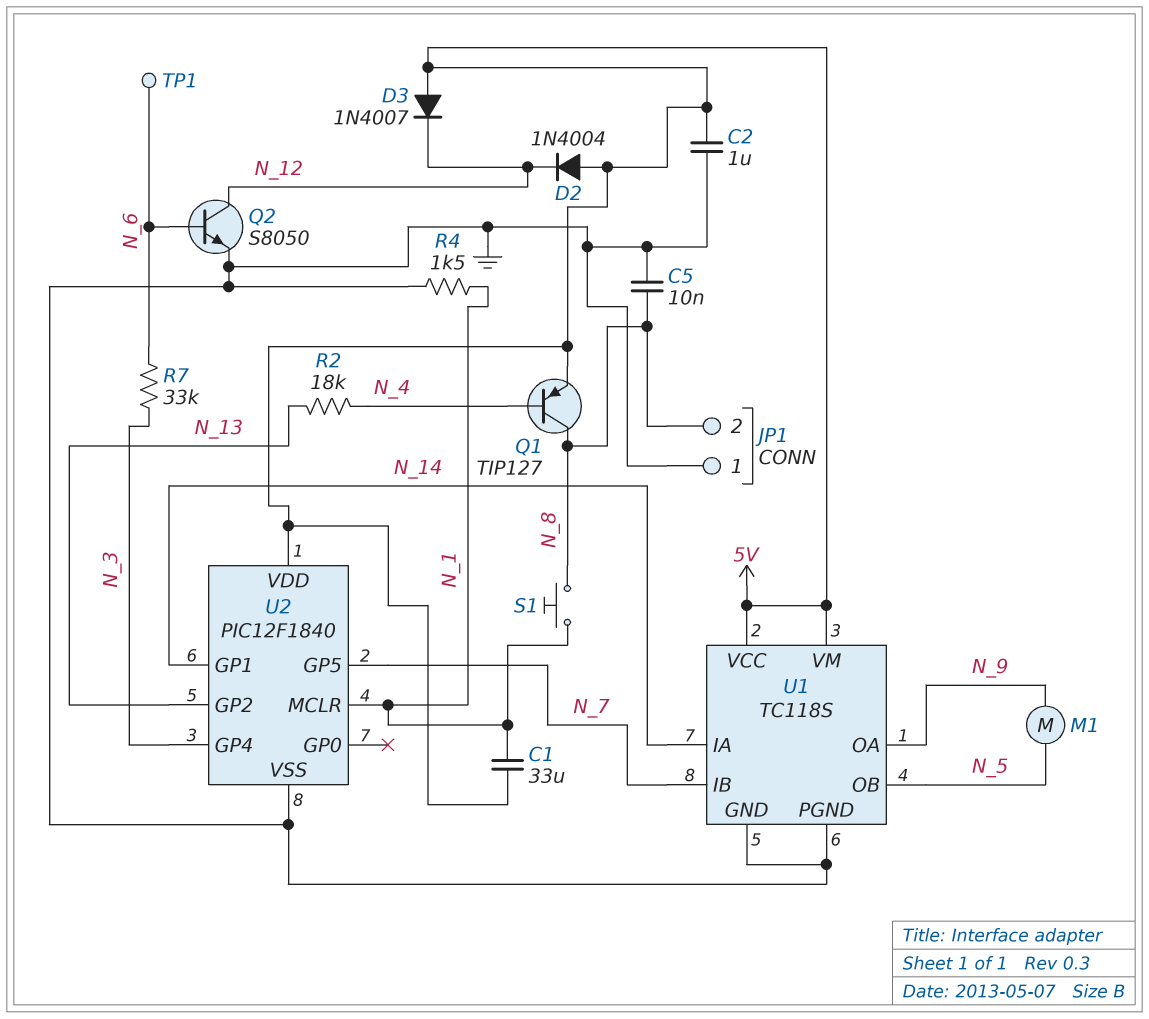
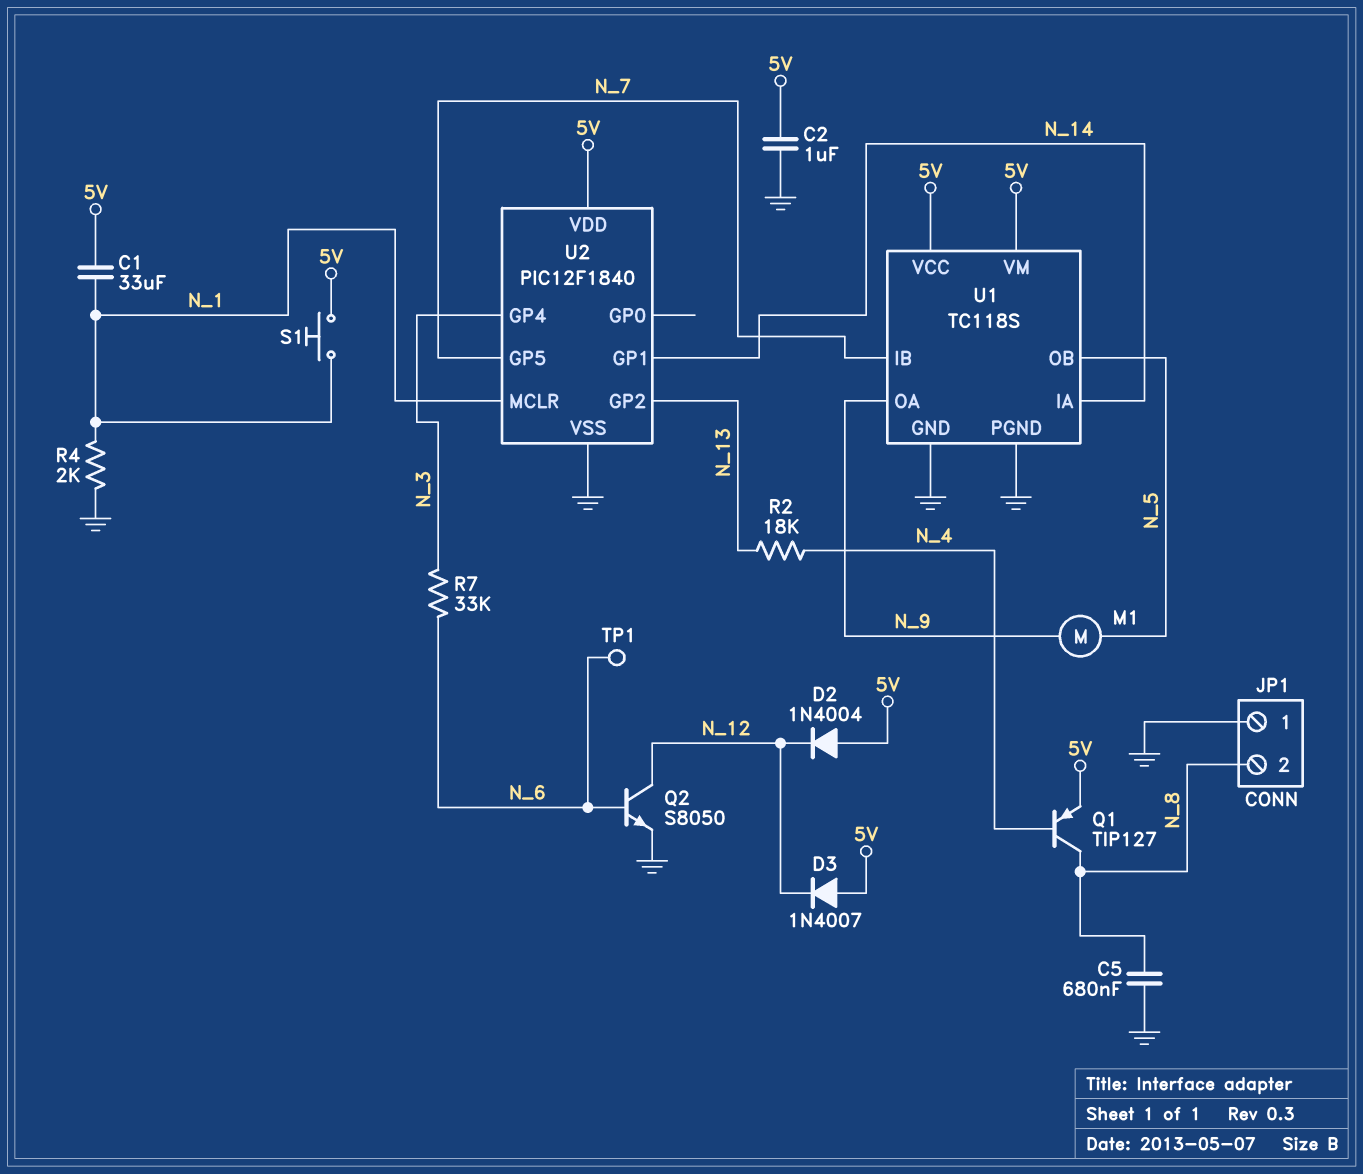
C5: 10nF (GND, N_8) -> 680nF (GND, N_8)
R4: 1.5k (GND, N_1) -> 2k (GND, N_1)
S1: button (N_1, N_8) -> button (5V, N_1)

